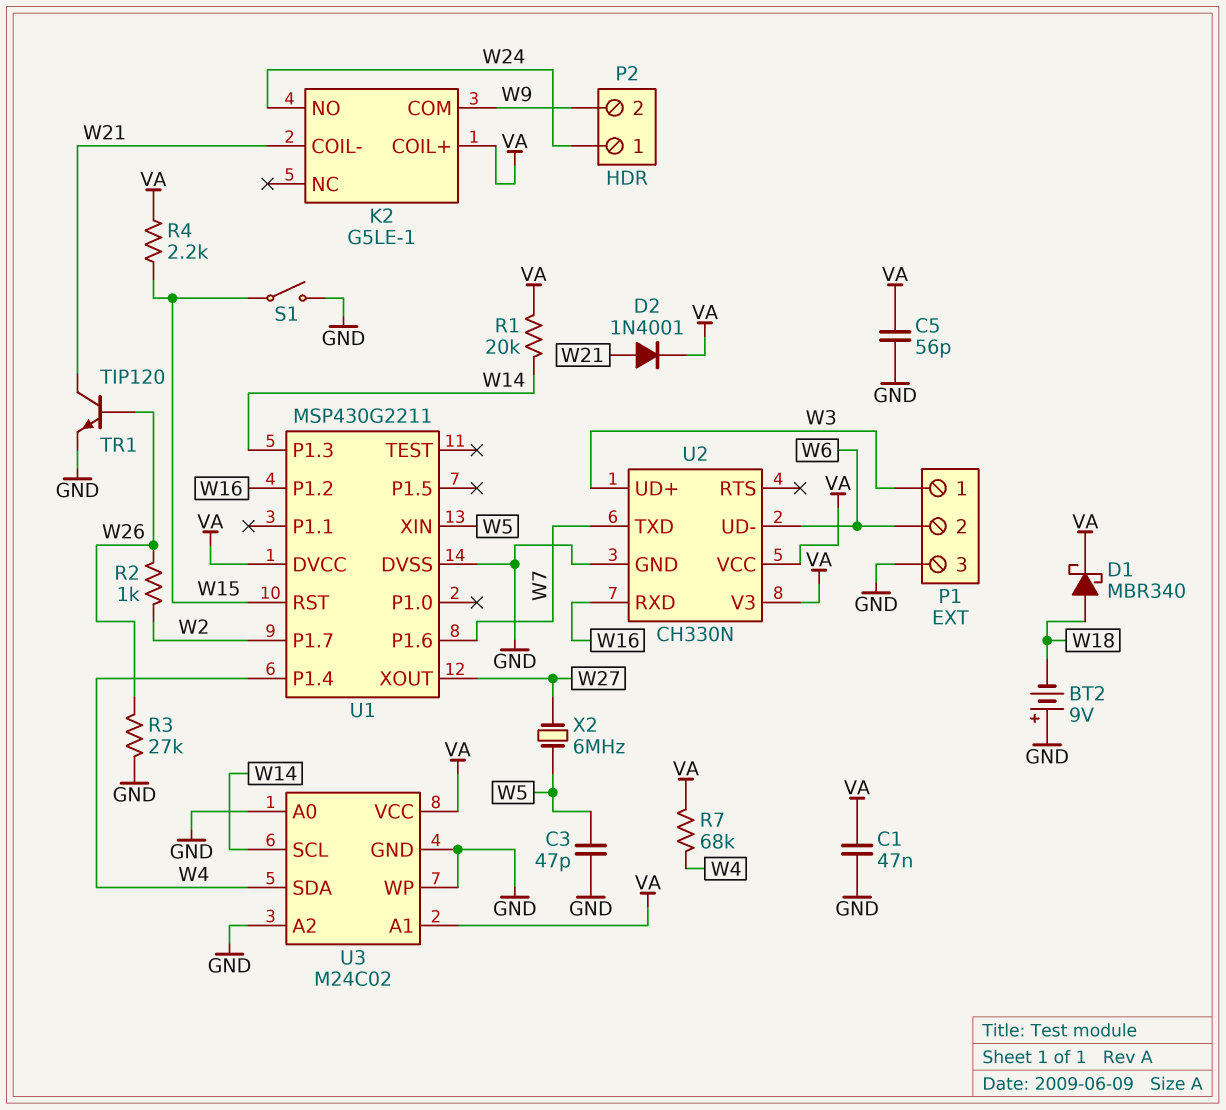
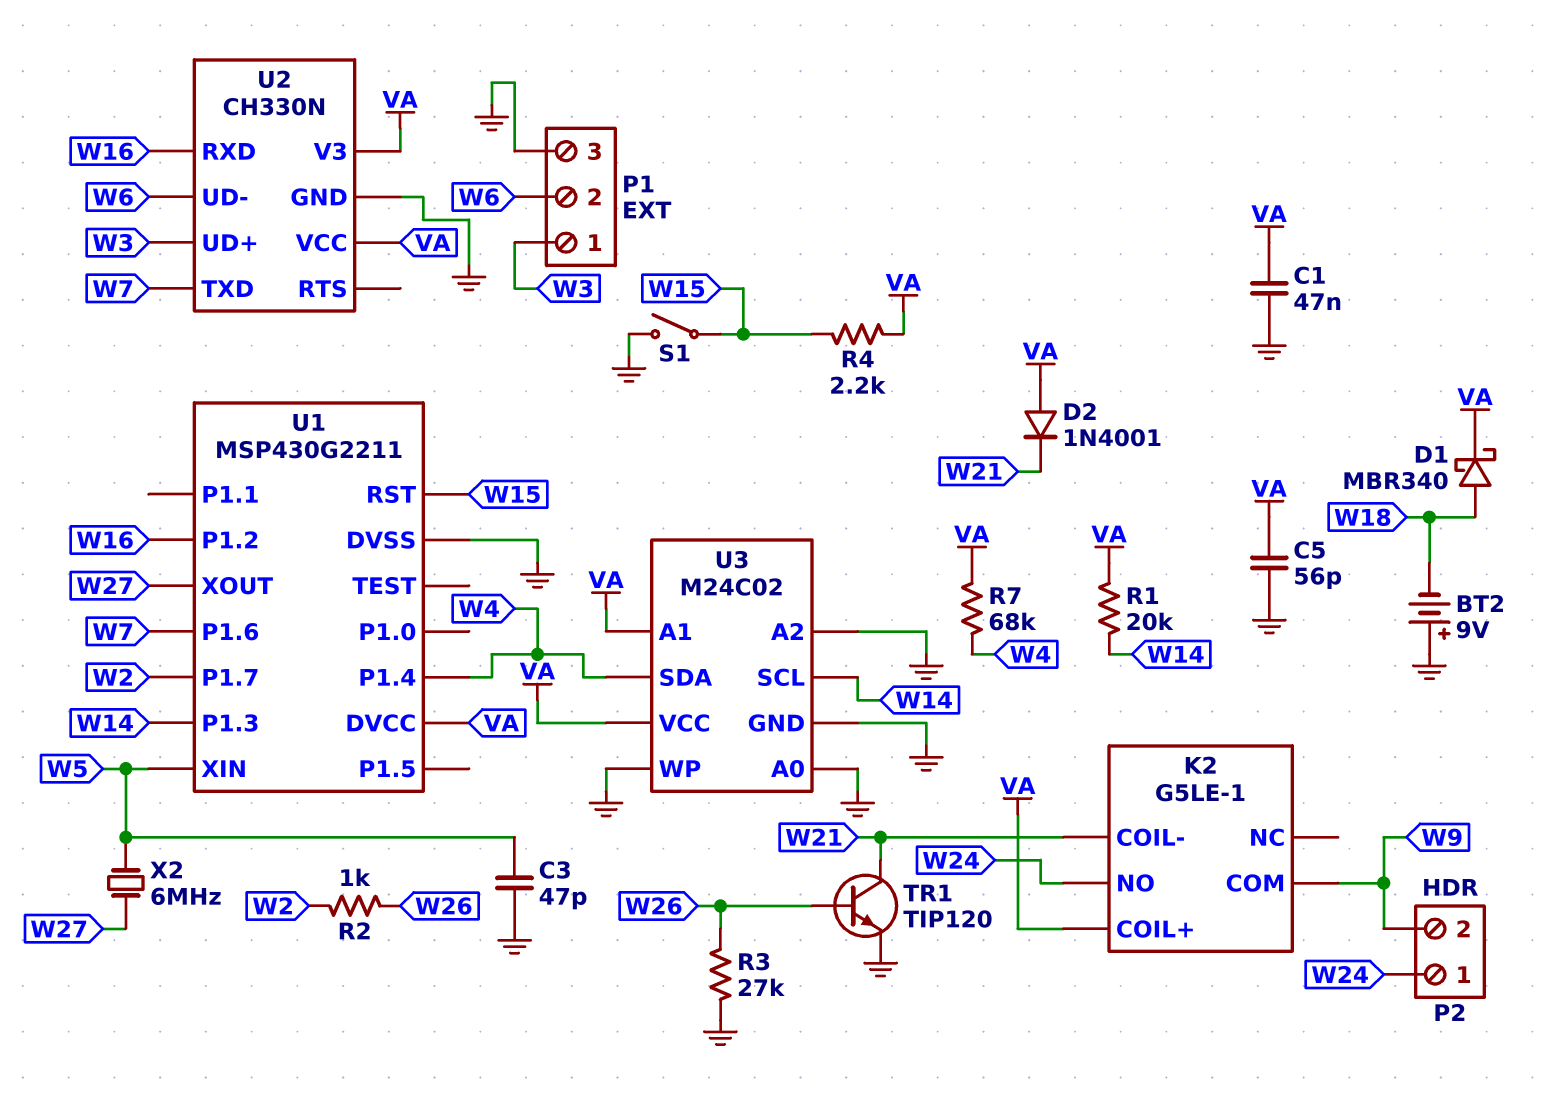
D2: diode 1N4001 (A W21, K VA) -> diode 1N4001 (A VA, K W21)

